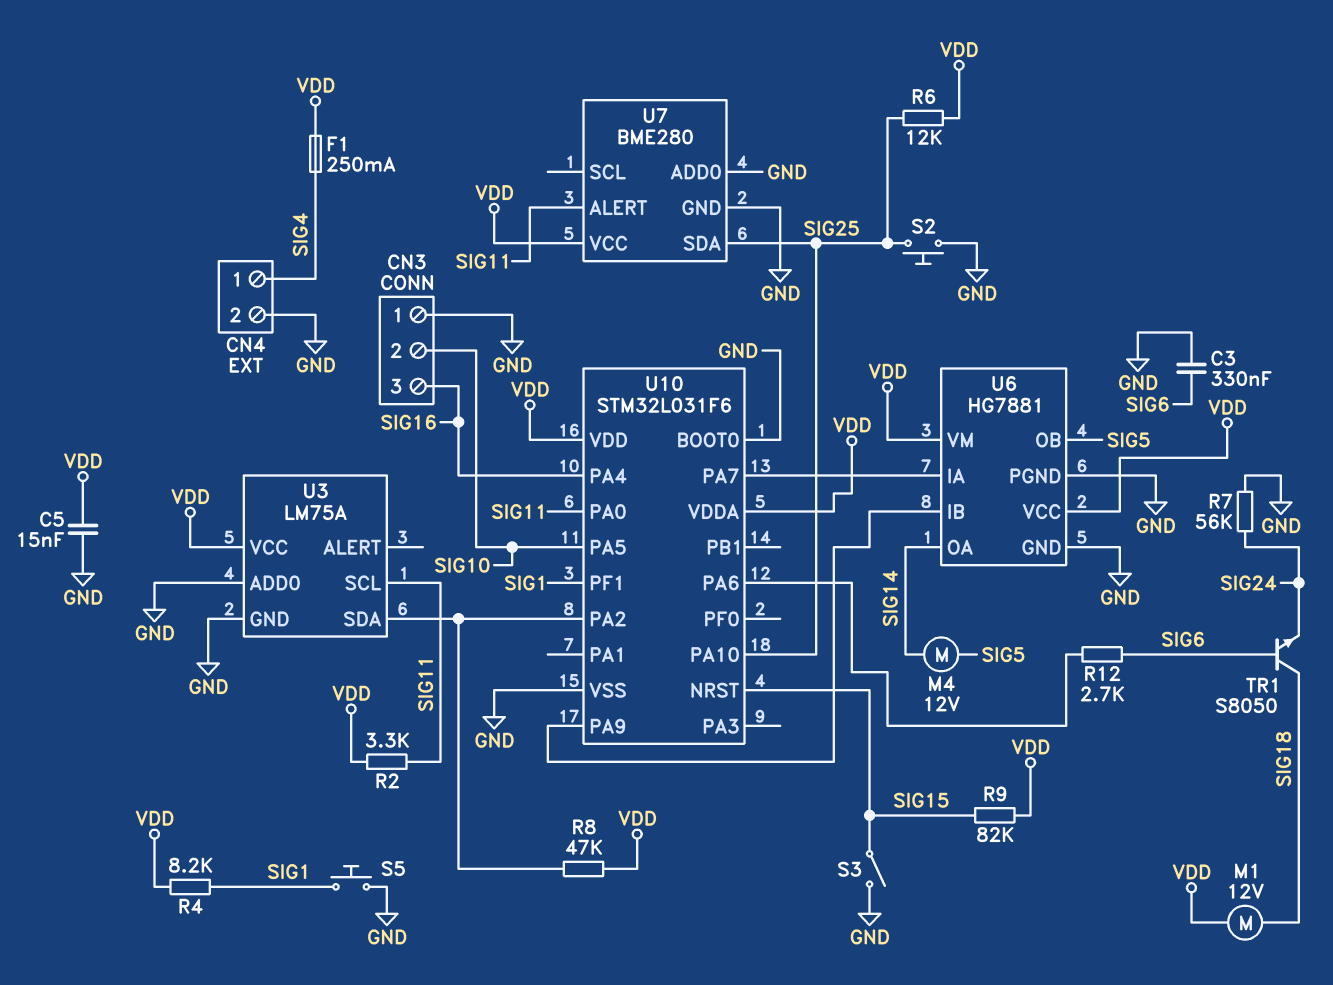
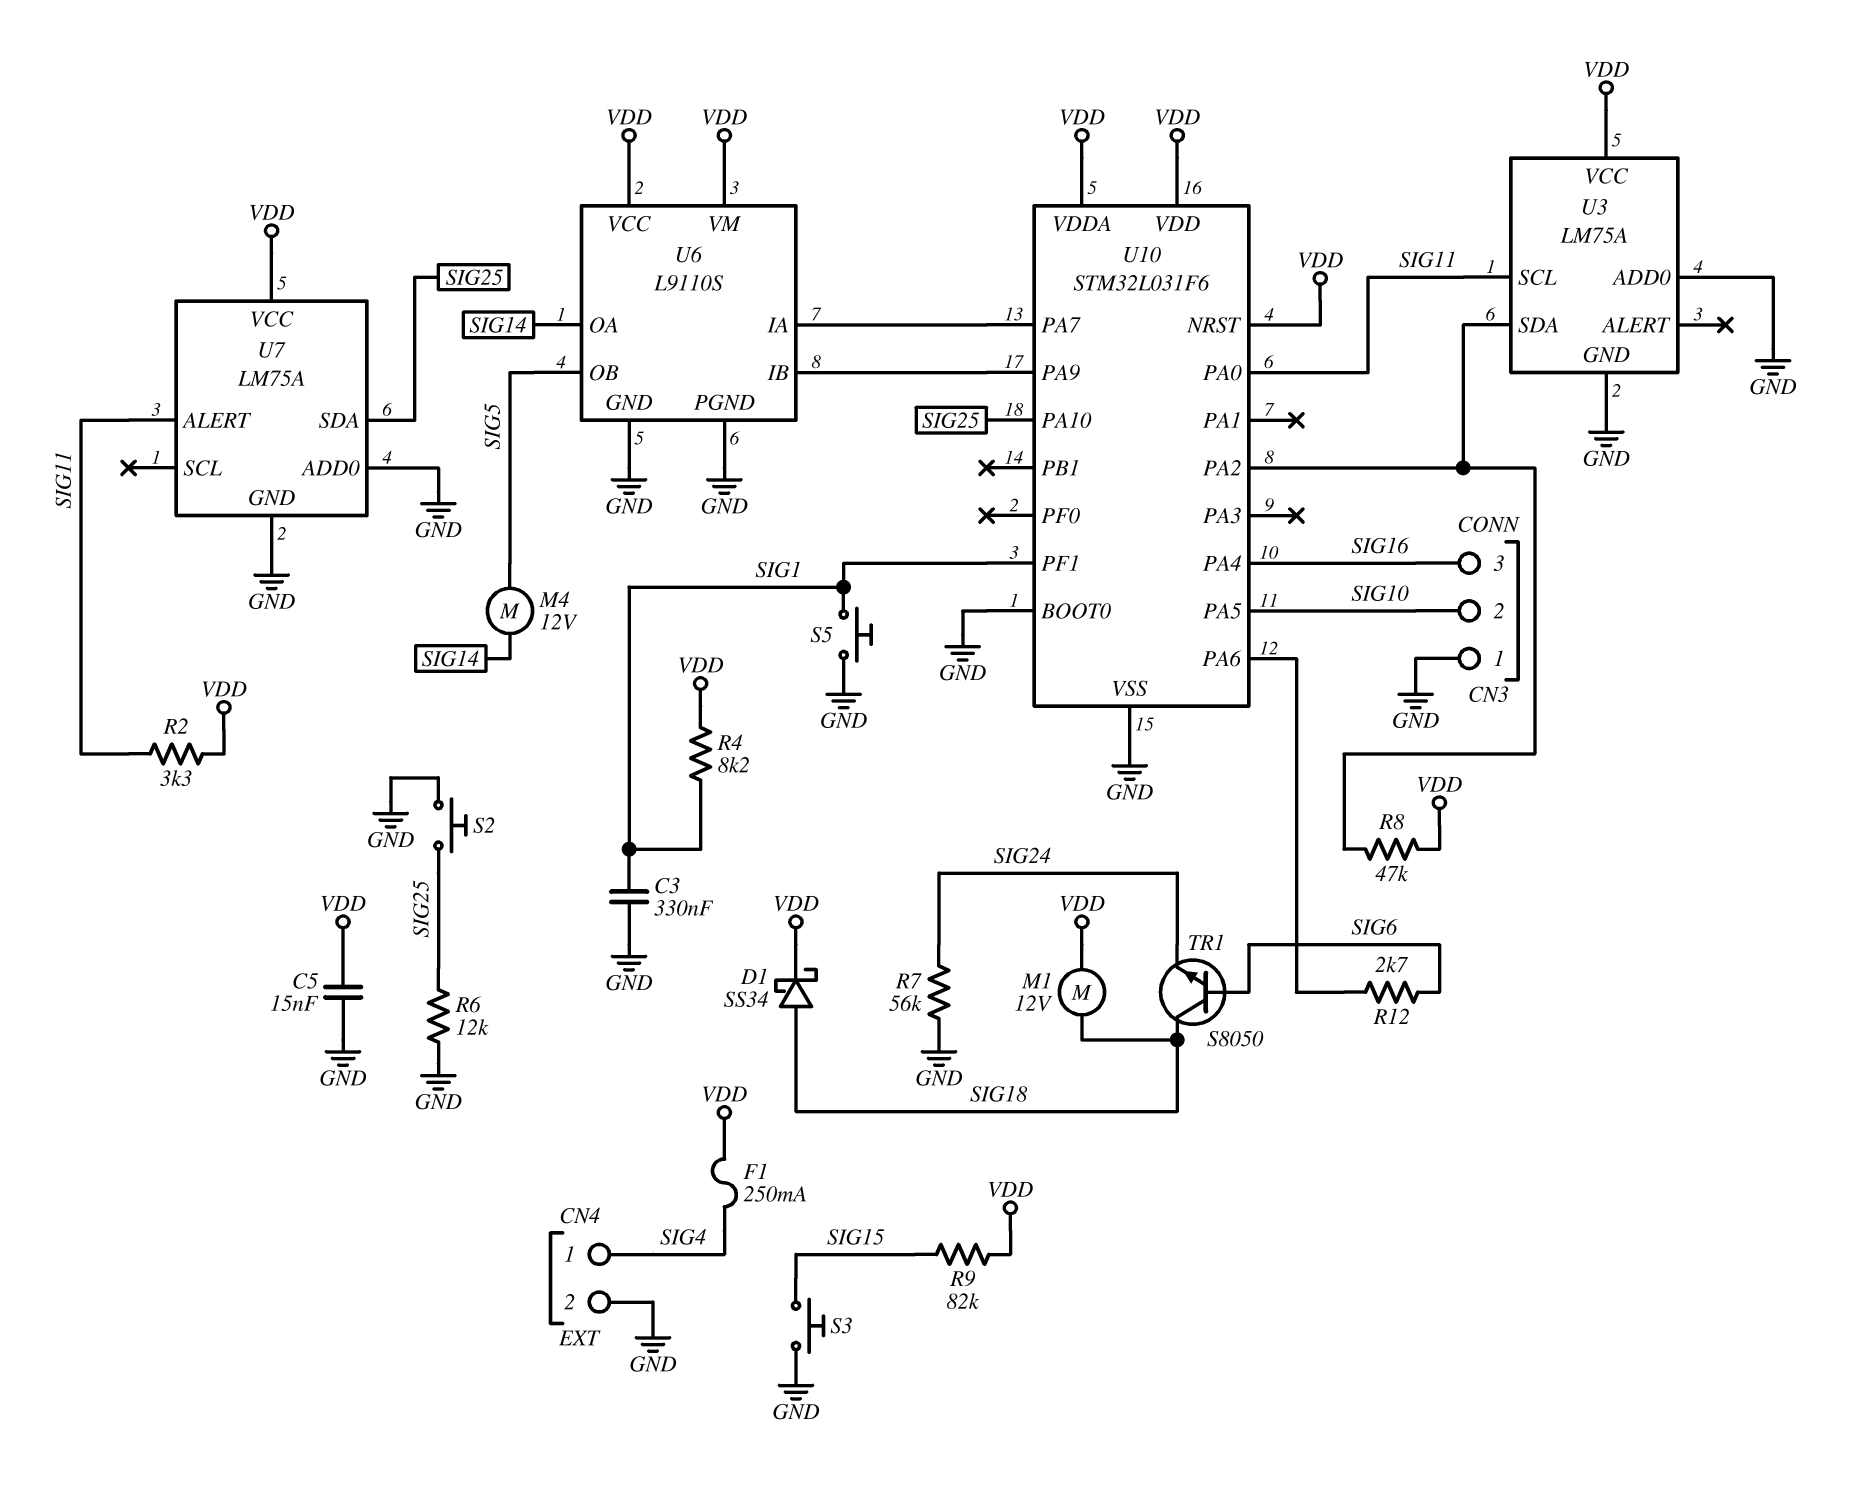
C3: 330nF (GND, SIG6) -> 330nF (GND, SIG1)
D1: none -> schottky SS34 (A SIG18, K VDD)
R6: 12k (SIG25, VDD) -> 12k (GND, SIG25)
S3: switch (GND, SIG15) -> button (GND, SIG15)
U6: HG7881 -> L9110S
U7: BME280 -> LM75A
U10 pin NRST: SIG15 -> VDD

